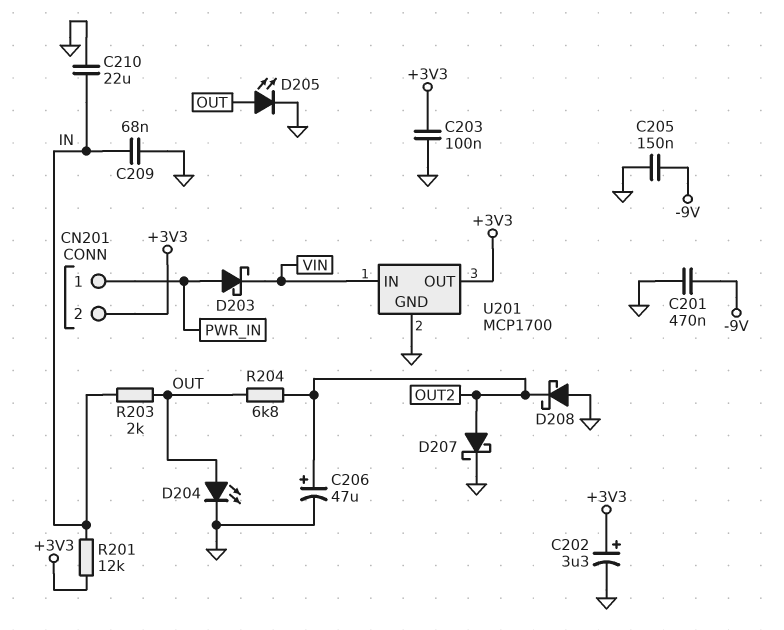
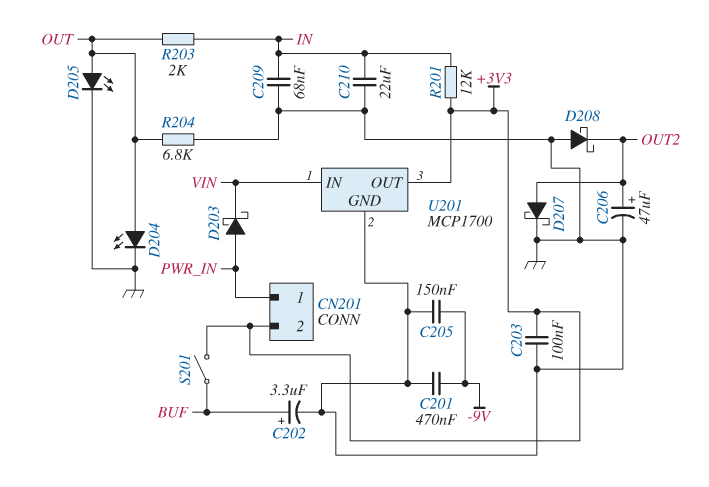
C202: 3.3uF (plus +3V3, minus GND) -> 3.3uF (plus BUF, minus GND)
R204: 6.8k (OUT, OUT2) -> 6.8k (GND, OUT)
S201: none -> switch (+3V3, BUF)

